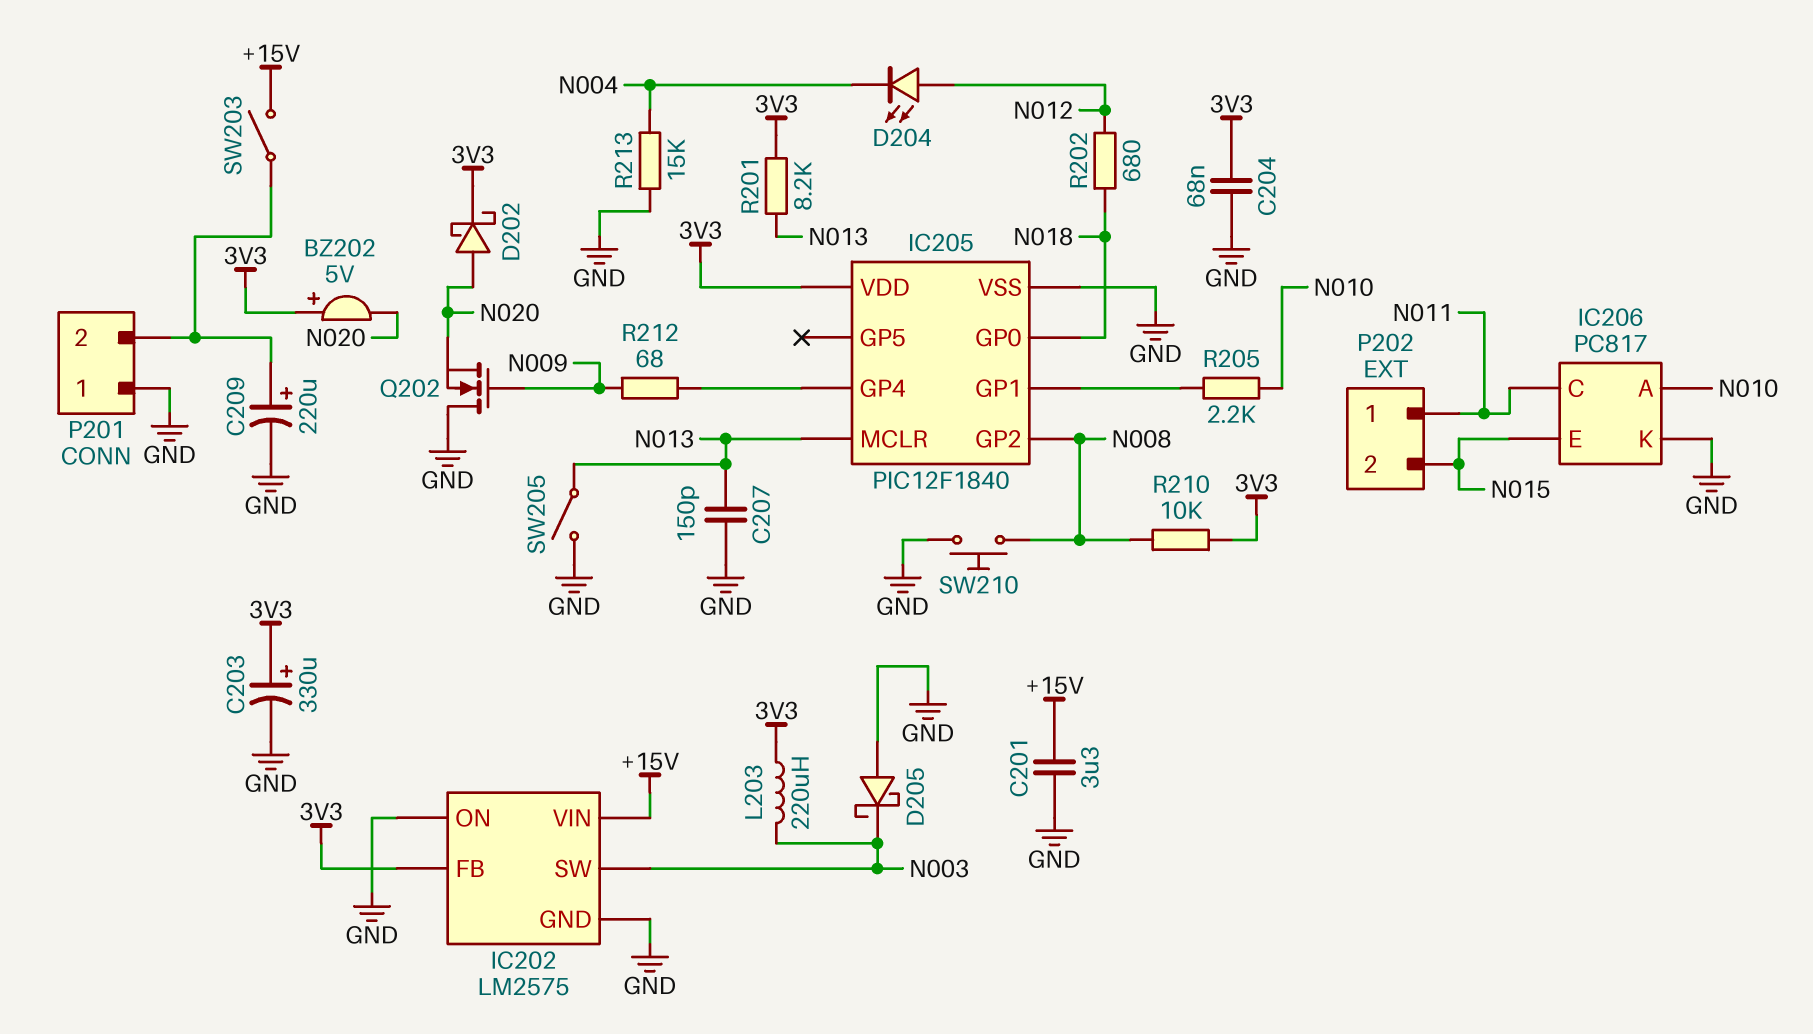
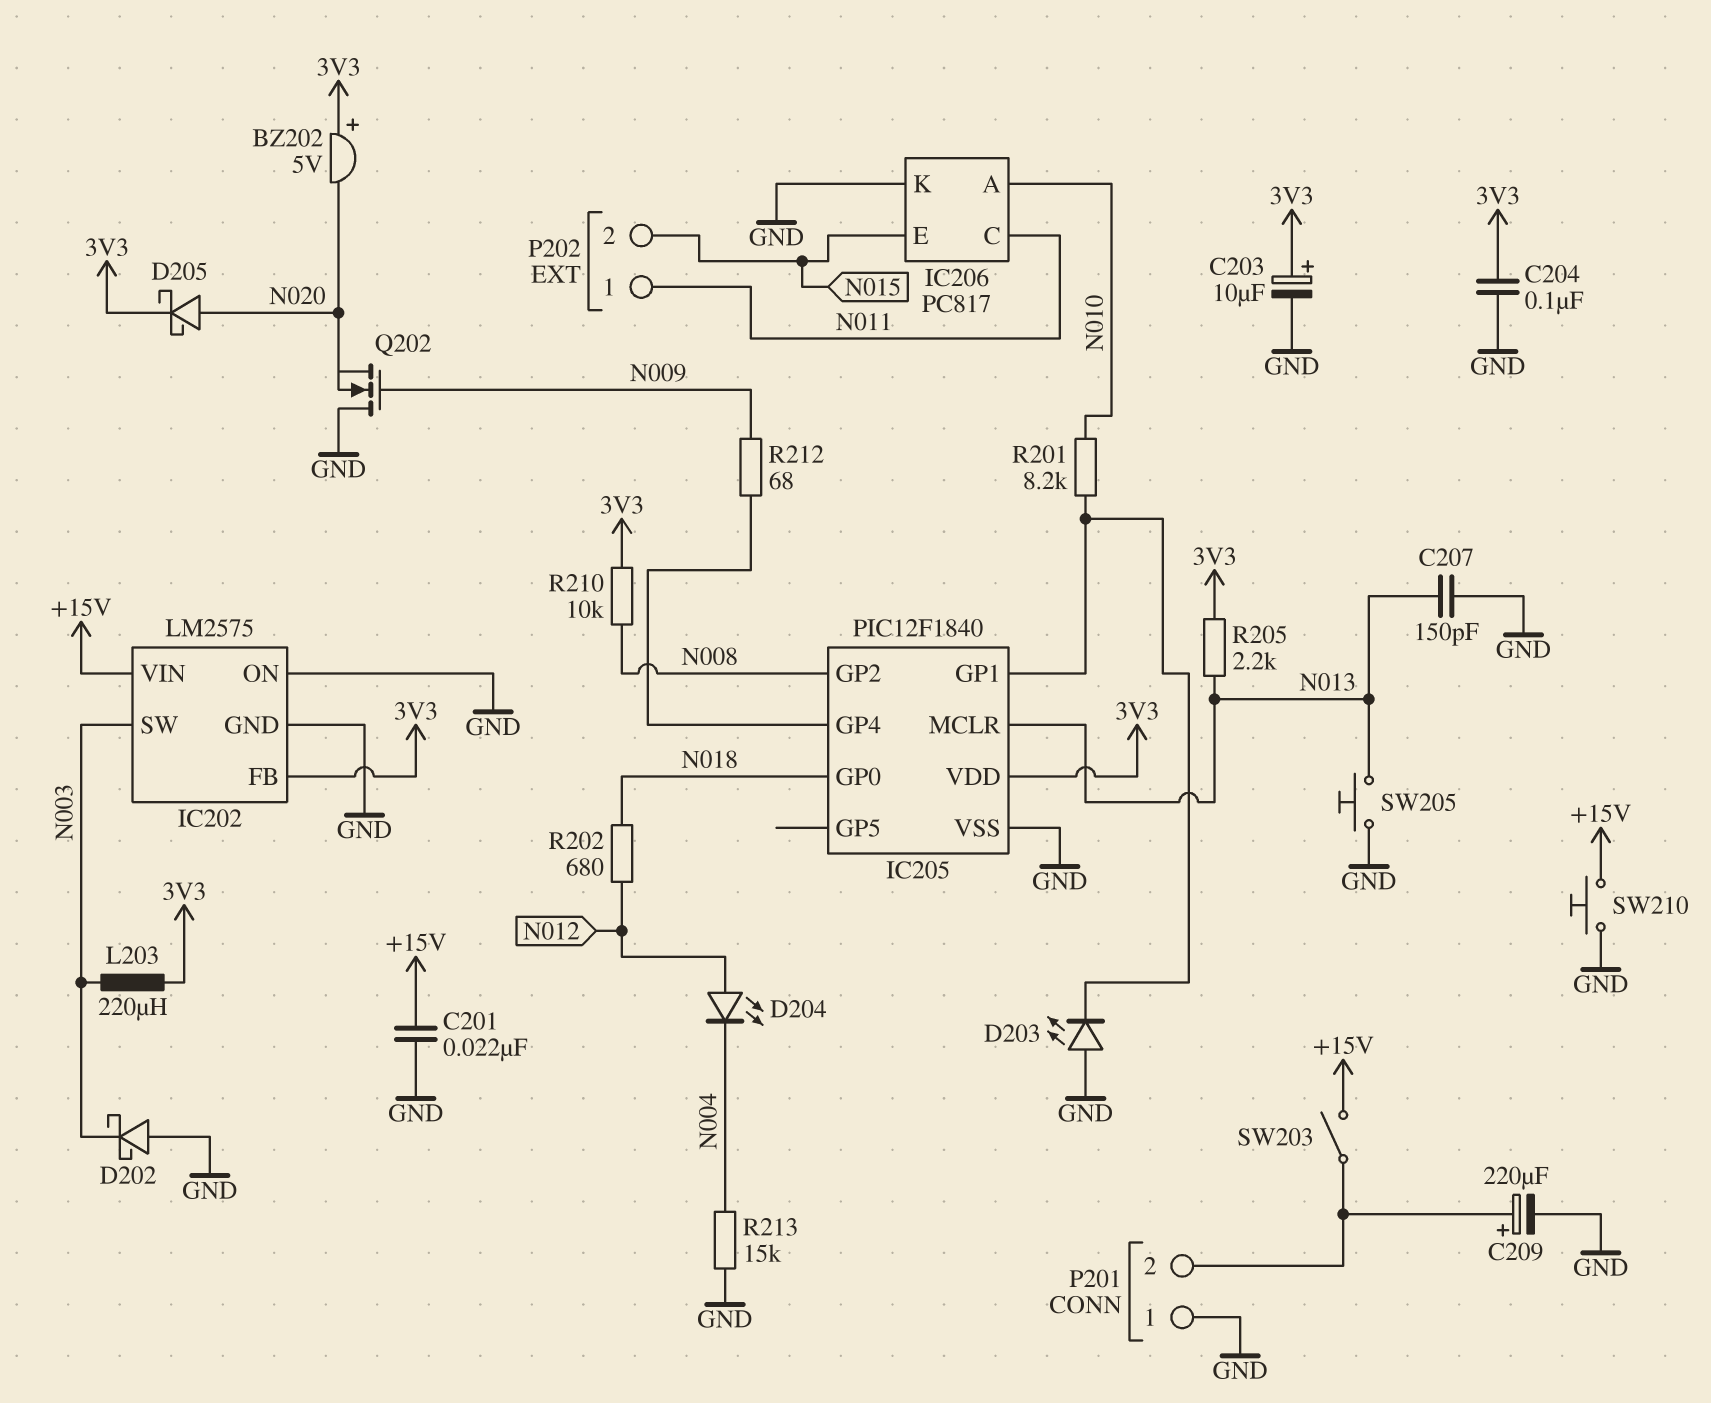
C201: 3.3uF (+15V, GND) -> 22nF (+15V, GND)
C203: 330uF (plus 3V3, minus GND) -> 10uF (plus 3V3, minus GND)
C204: 68nF (3V3, GND) -> 100nF (3V3, GND)
D202: schottky (A N020, K 3V3) -> schottky (A GND, K N003)
D203: none -> LED (A GND, K IC205/GP1)
D205: schottky (A GND, K N003) -> schottky (A N020, K 3V3)
R201: 8.2k (3V3, N013) -> 8.2k (IC205/GP1, N010)
R205: 2.2k (IC205/GP1, N010) -> 2.2k (3V3, N013)
SW205: switch (GND, N013) -> button (GND, N013)
SW210: button (GND, N008) -> button (+15V, GND)

